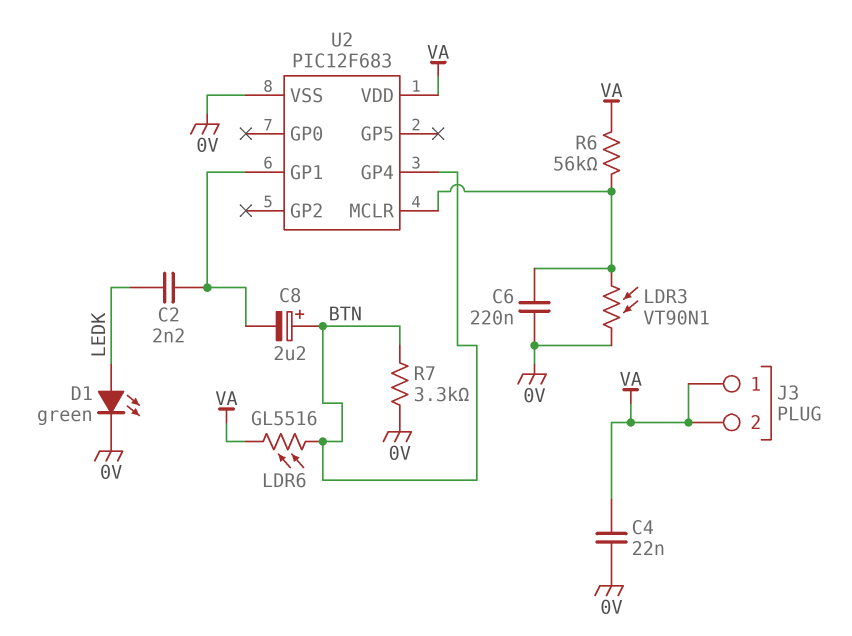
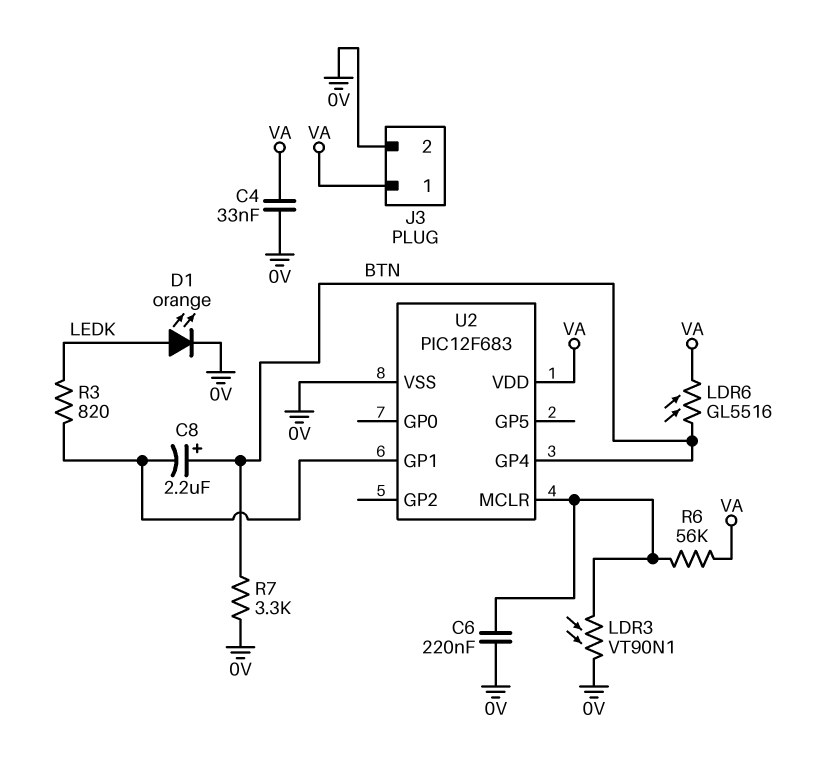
C2: 2.2nF (LEDK, U2/GP1) -> none
C4: 22nF (0V, VA) -> 33nF (0V, VA)
D1: LED green (A LEDK, K 0V) -> LED orange (A LEDK, K 0V)
J3 pin 2: VA -> 0V
R3: none -> 820 (LEDK, U2/GP1)

